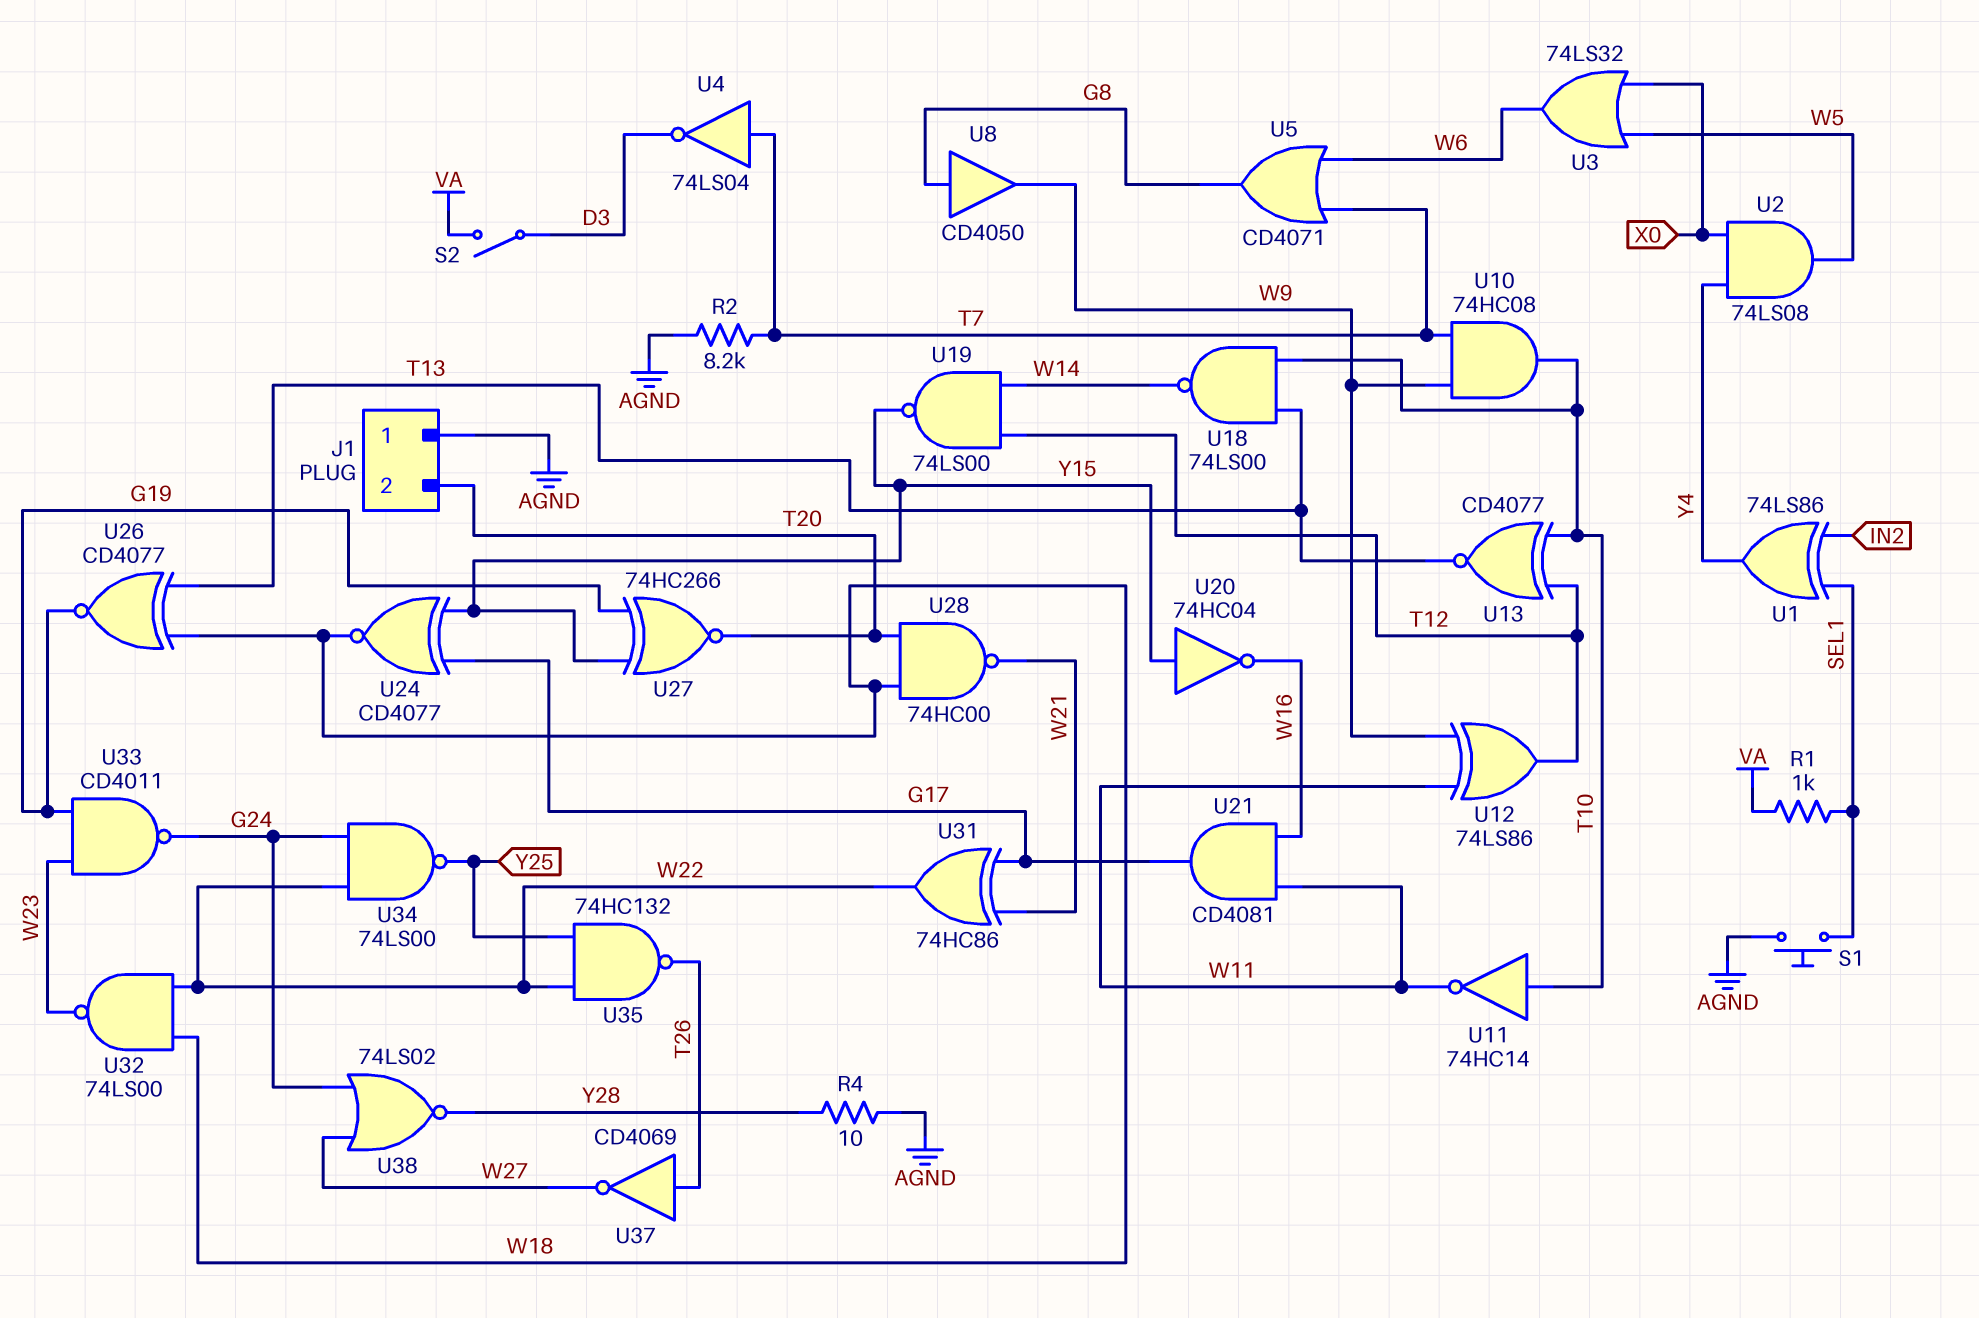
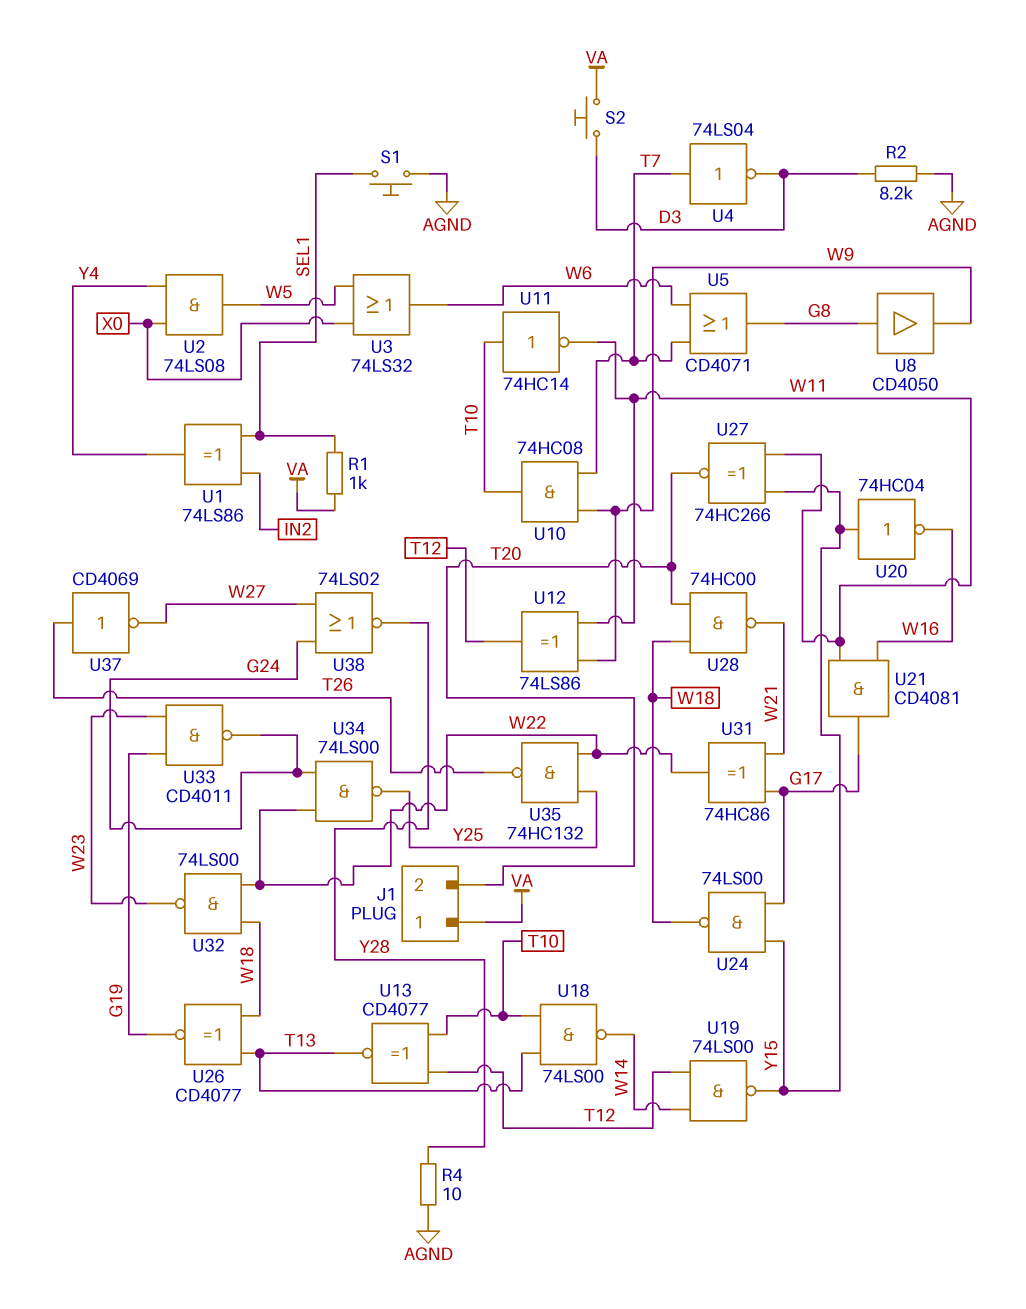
J1 pin 1: AGND -> VA
R2: 8.2k (AGND, T7) -> 8.2k (AGND, D3)
S2: switch (D3, VA) -> button (D3, VA)
U24: XNOR CD4077 (in G17, in Y15, out W18) -> NAND 74LS00 (in G17, in Y15, out W18)
U27: XNOR 74HC266 (in G19, in Y15, out T20) -> XNOR 74HC266 (in W11, in Y15, out T20)

